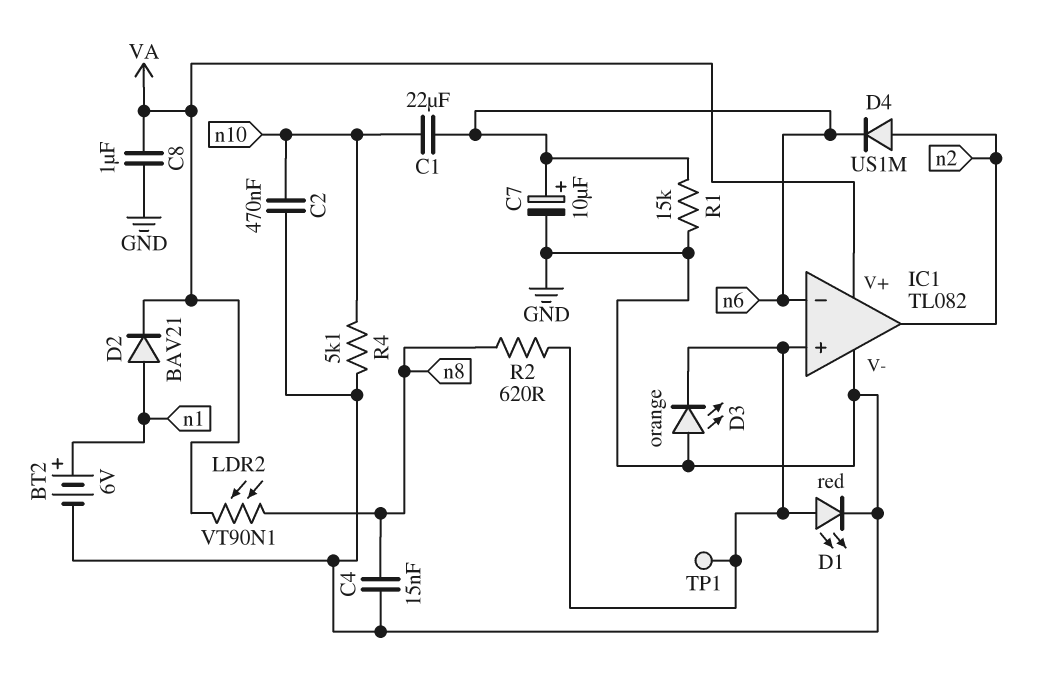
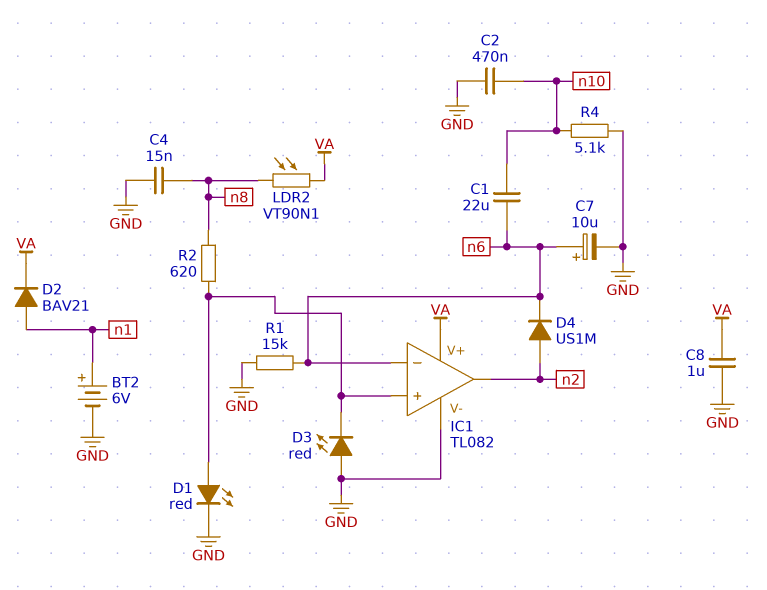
D3: LED orange (A GND, K IC1/in+) -> LED red (A GND, K IC1/in+)
TP1: test point (IC1/in+) -> none

